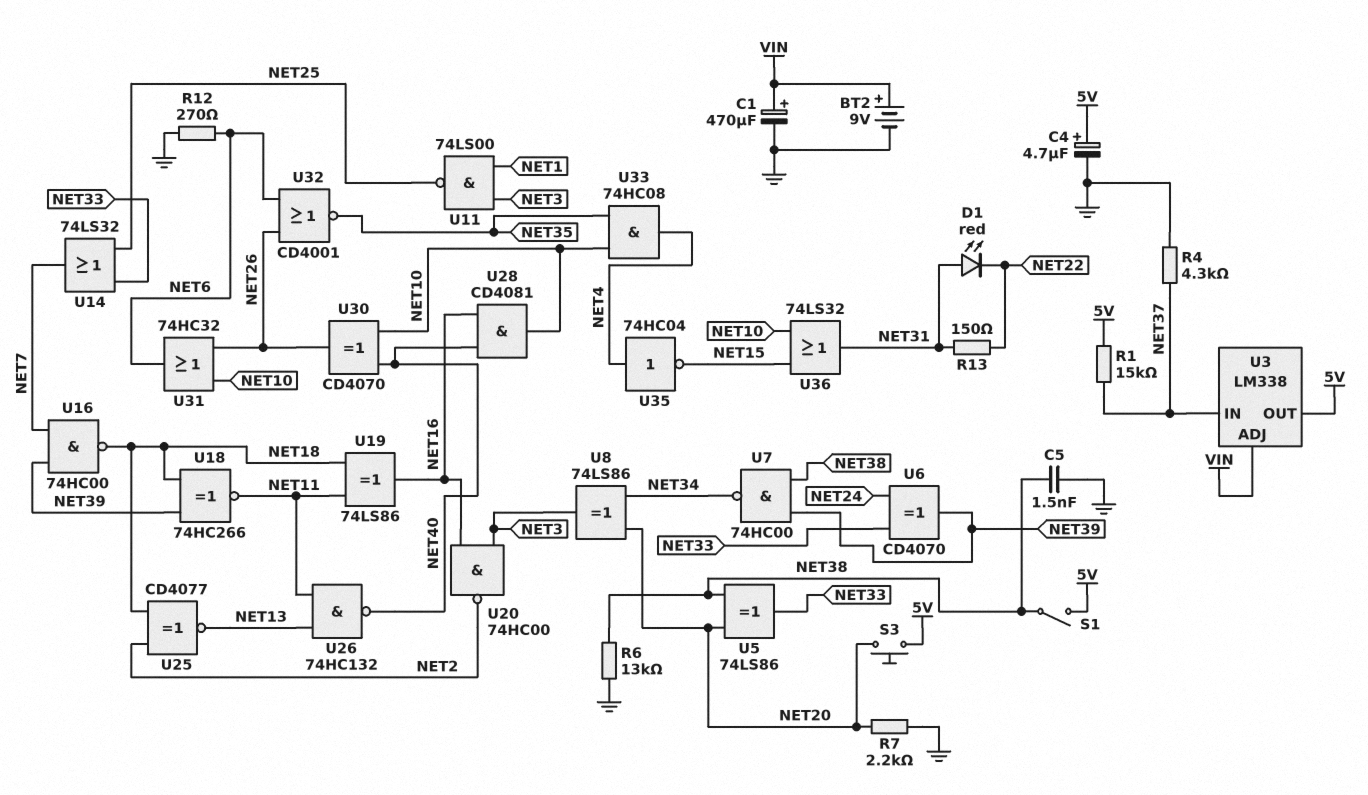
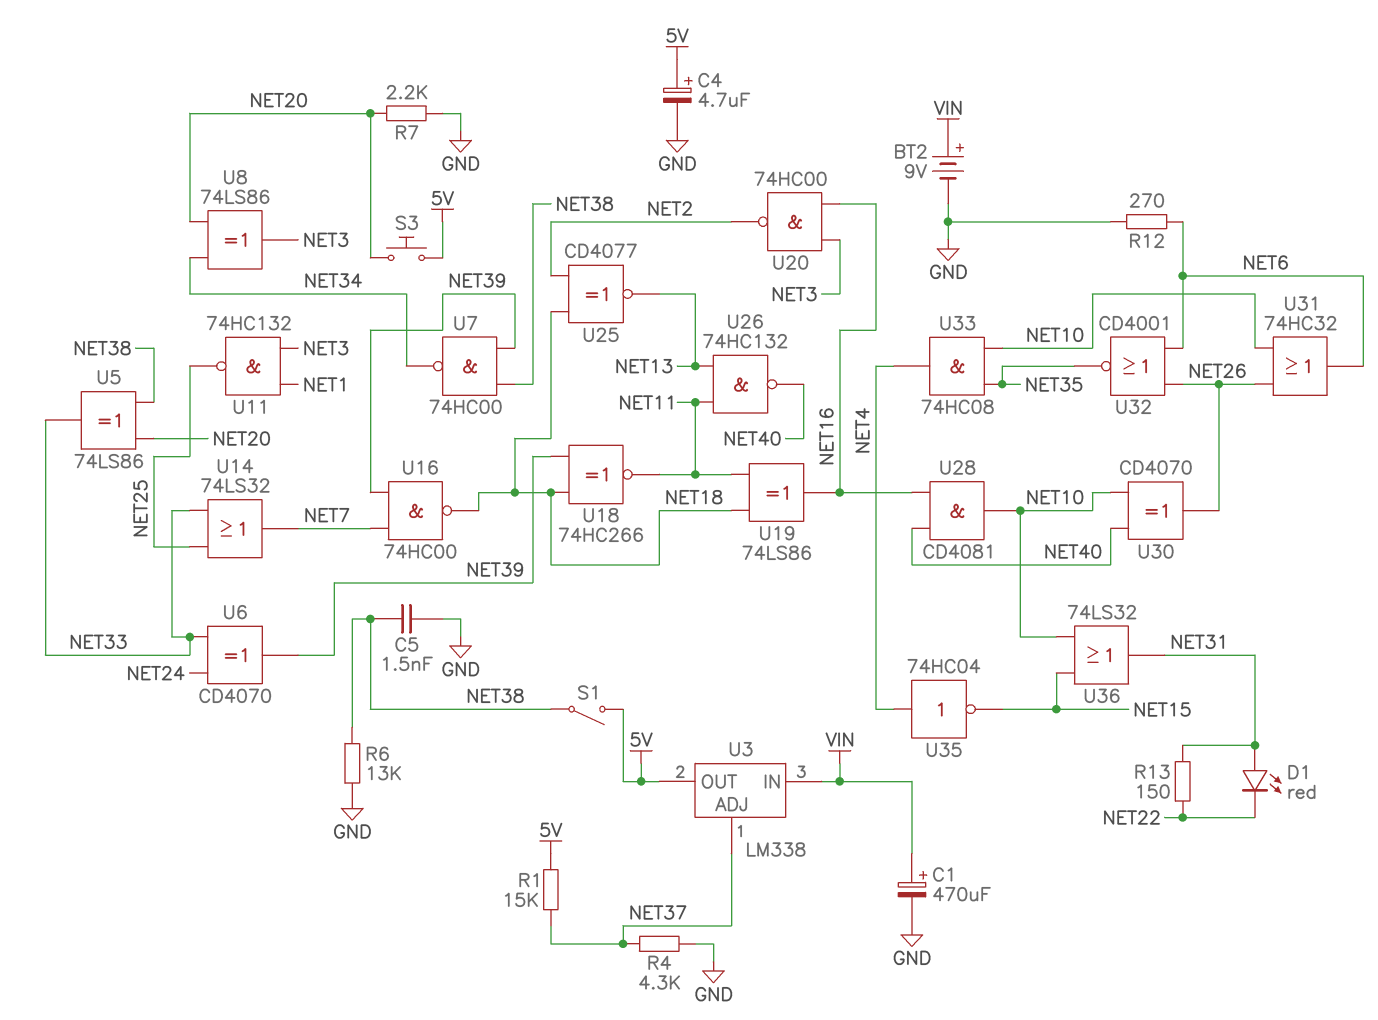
U3 pin ADJ: VIN -> NET37
U3 pin IN: NET37 -> VIN
U11: NAND 74LS00 (in NET1, in NET3, out NET25) -> NAND 74HC132 (in NET1, in NET3, out NET25)

